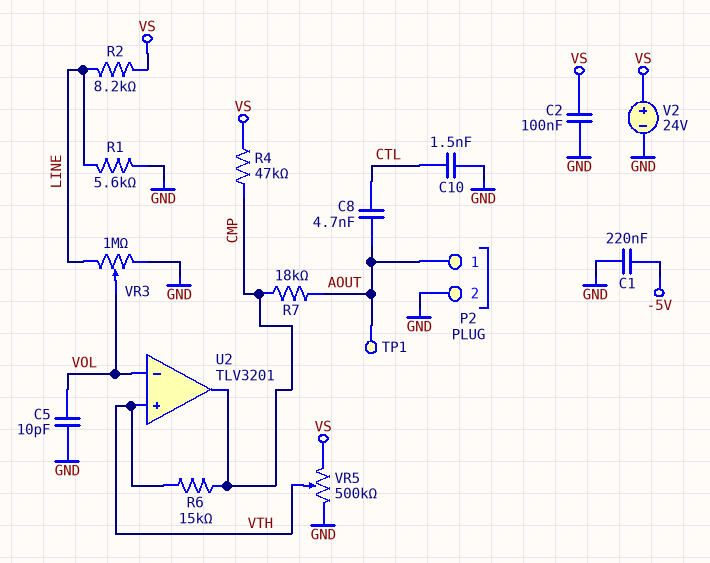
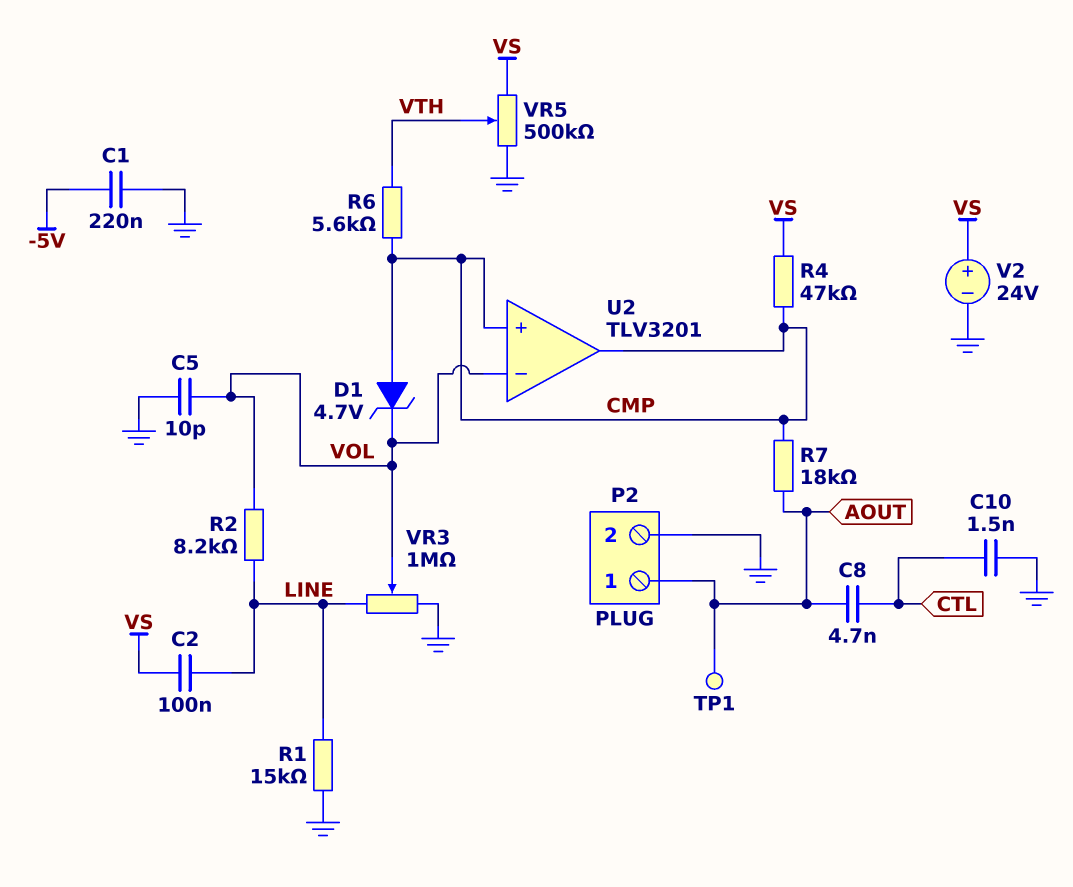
C2: 100nF (GND, VS) -> 100nF (LINE, VS)
D1: none -> zener 4.7V (A CMP, K VOL)
R1: 5.6k (GND, LINE) -> 15k (GND, LINE)
R2: 8.2k (LINE, VS) -> 8.2k (LINE, VOL)
R6: 15k (CMP, VTH) -> 5.6k (CMP, VTH)
U2 pin in+: VTH -> CMP

